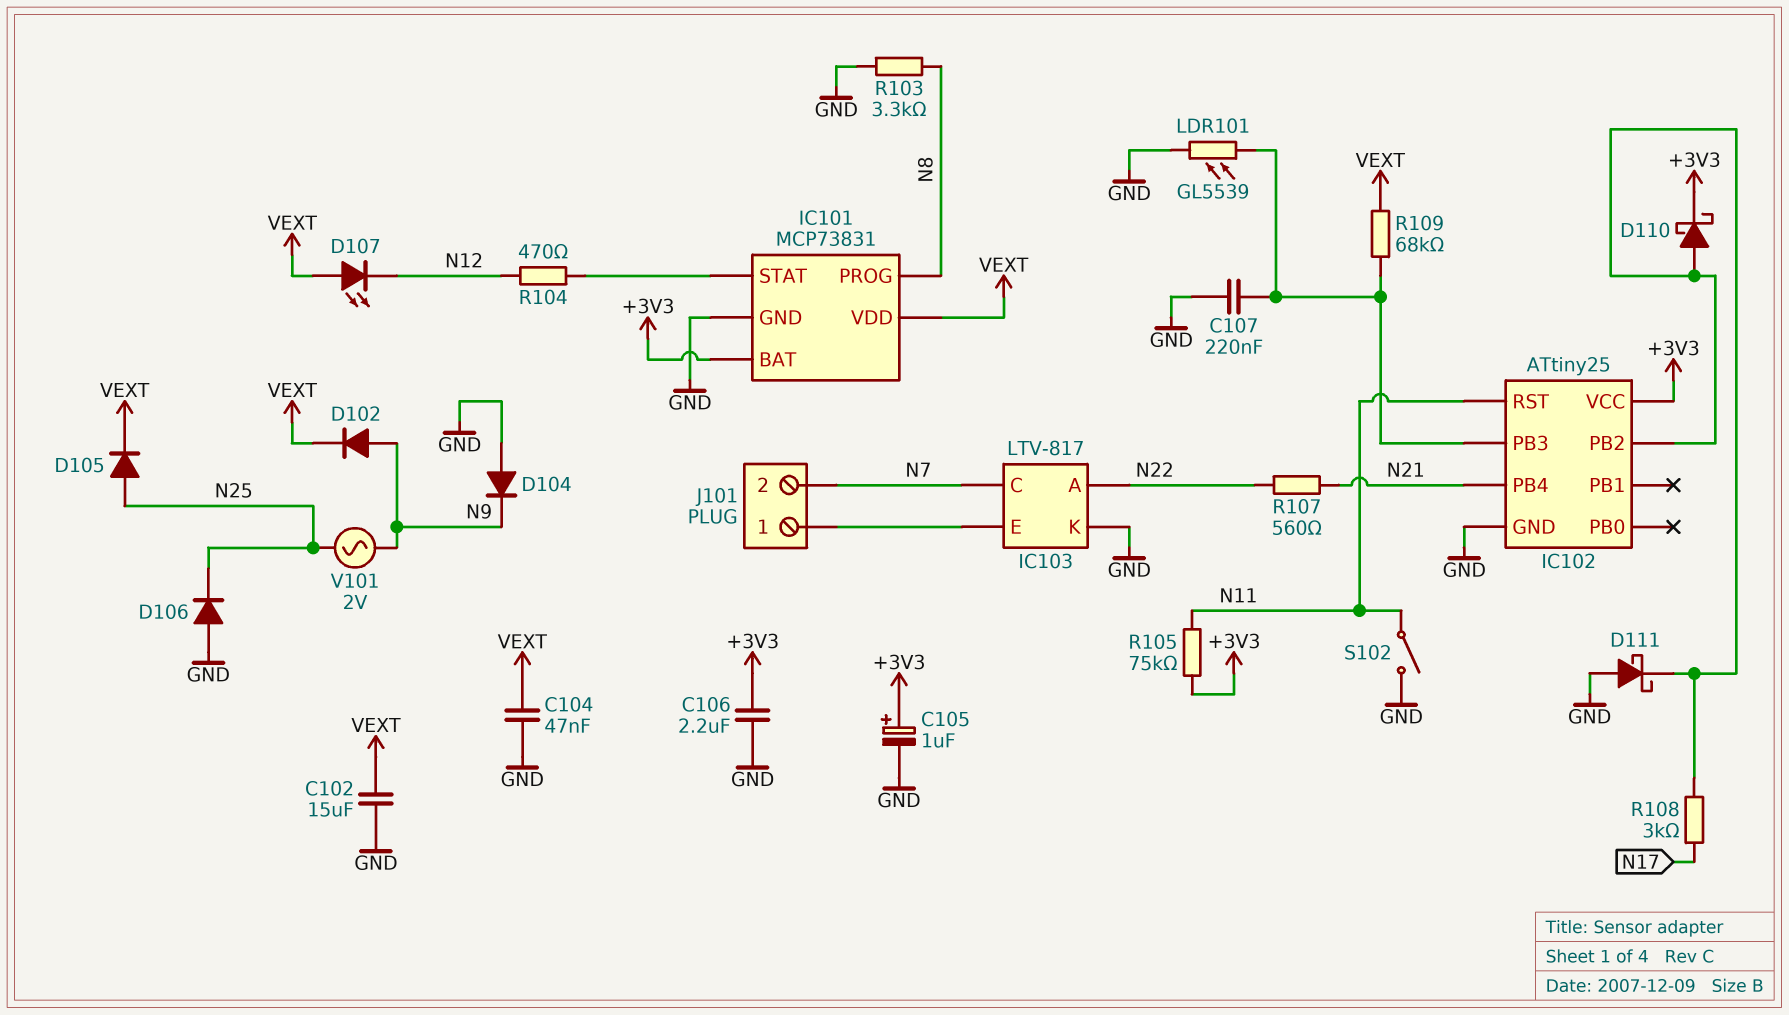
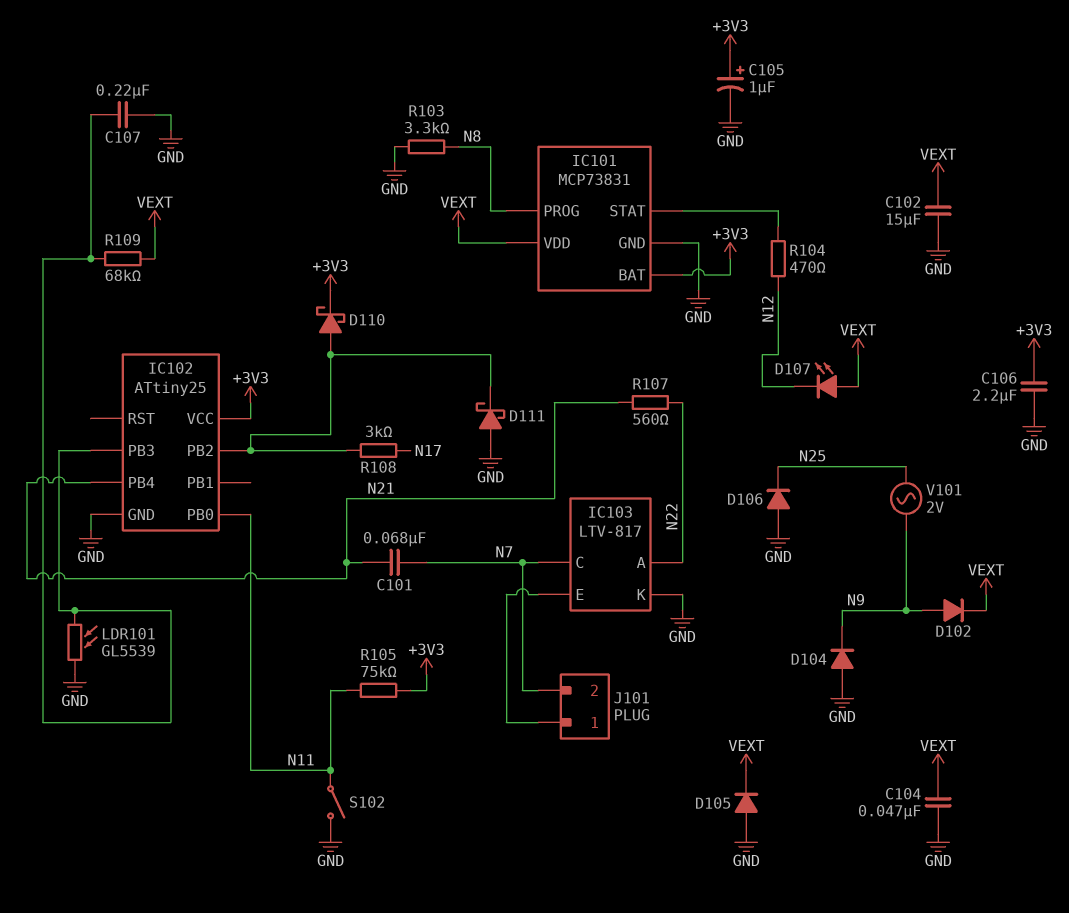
C101: none -> 68nF (N7, N21)
D105: diode (A N25, K VEXT) -> diode (A GND, K VEXT)
IC102 pin PB0: none -> N11
IC102 pin RST: N11 -> none

